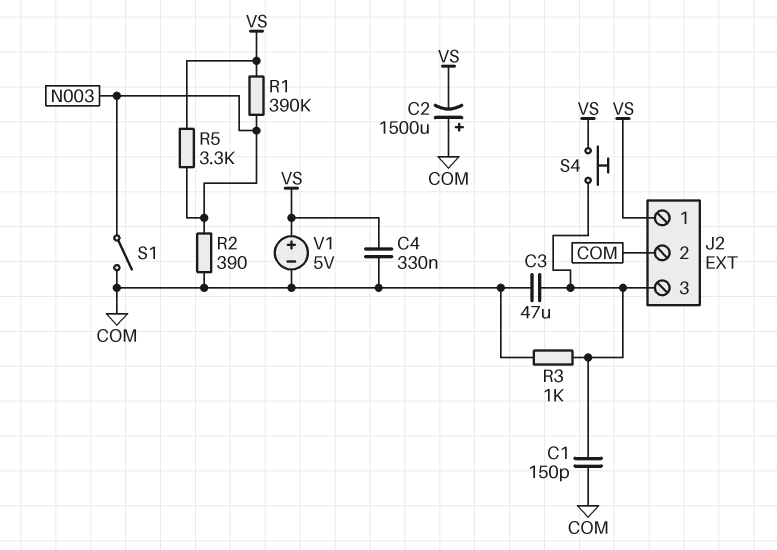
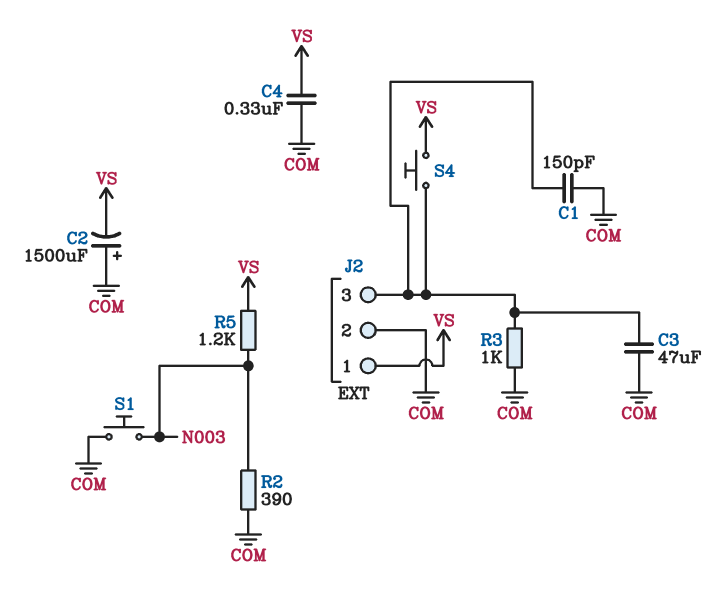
R1: 390k (N003, VS) -> none
R5: 3.3k (N003, VS) -> 1.2k (N003, VS)
S1: switch (COM, N003) -> button (COM, N003)
V1: 5V (plus VS, minus COM) -> none

